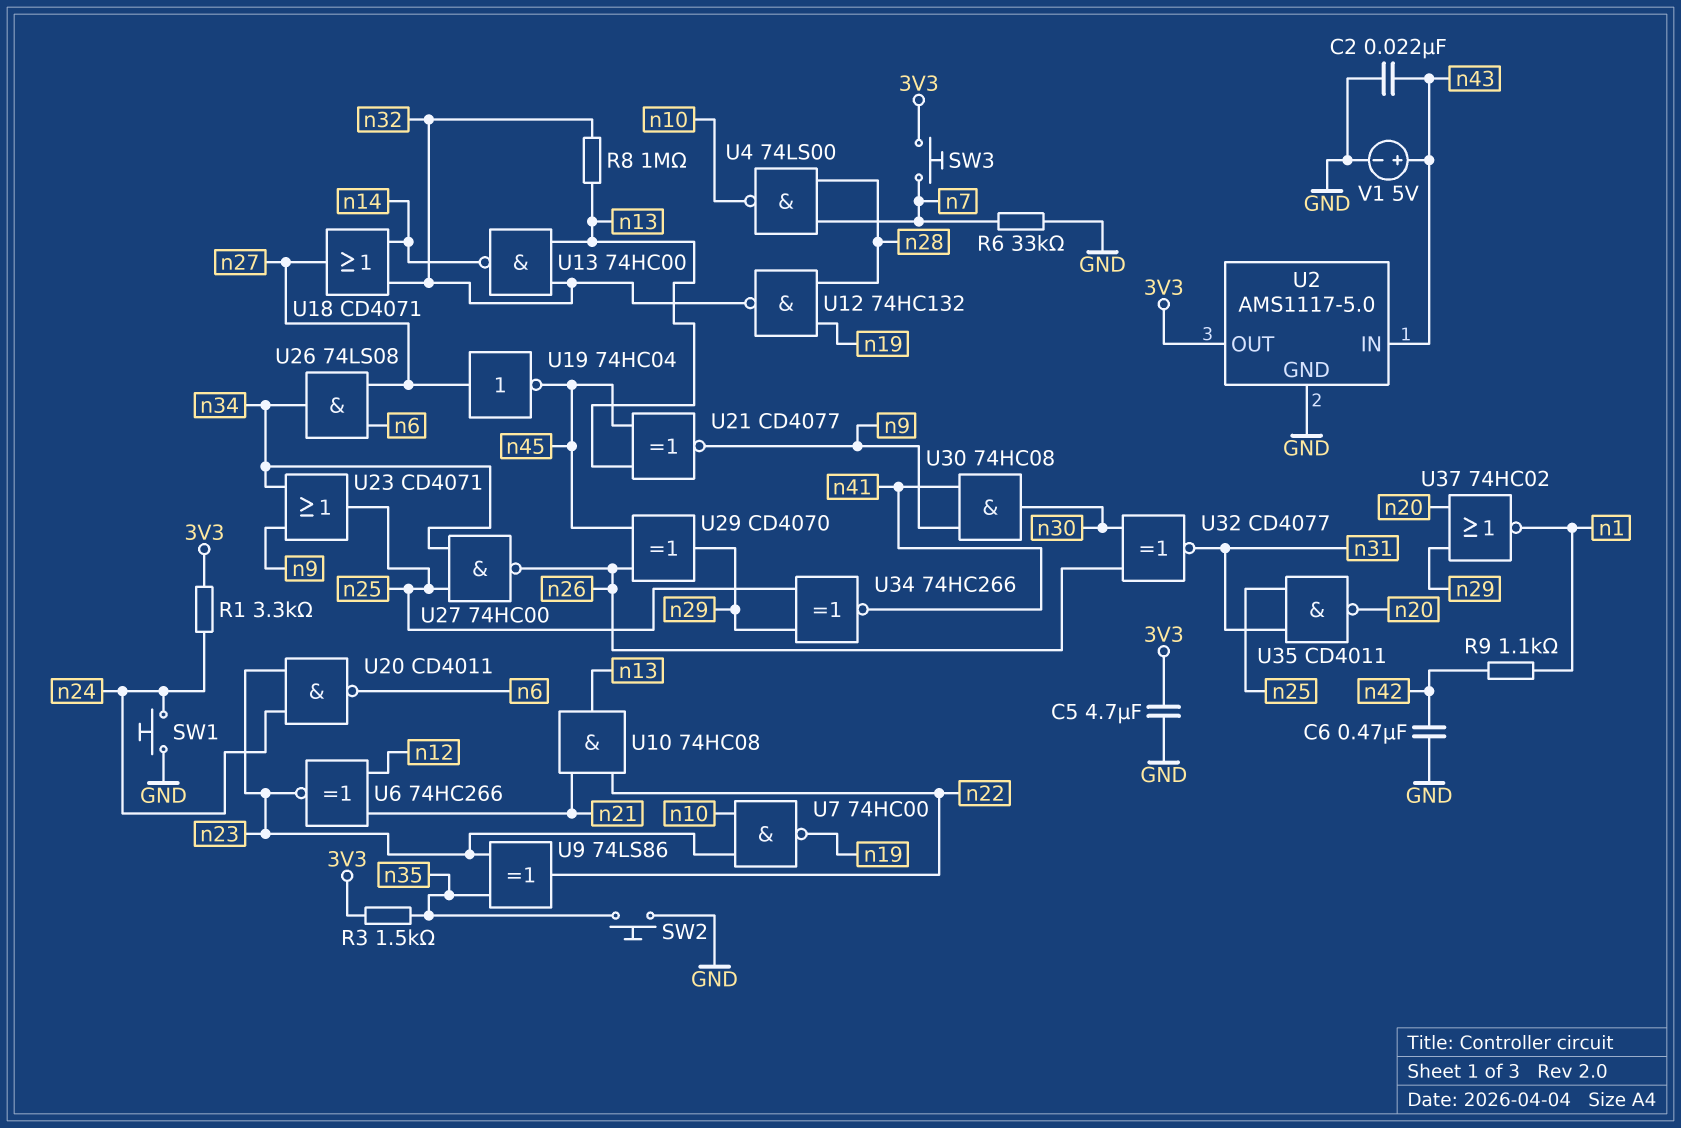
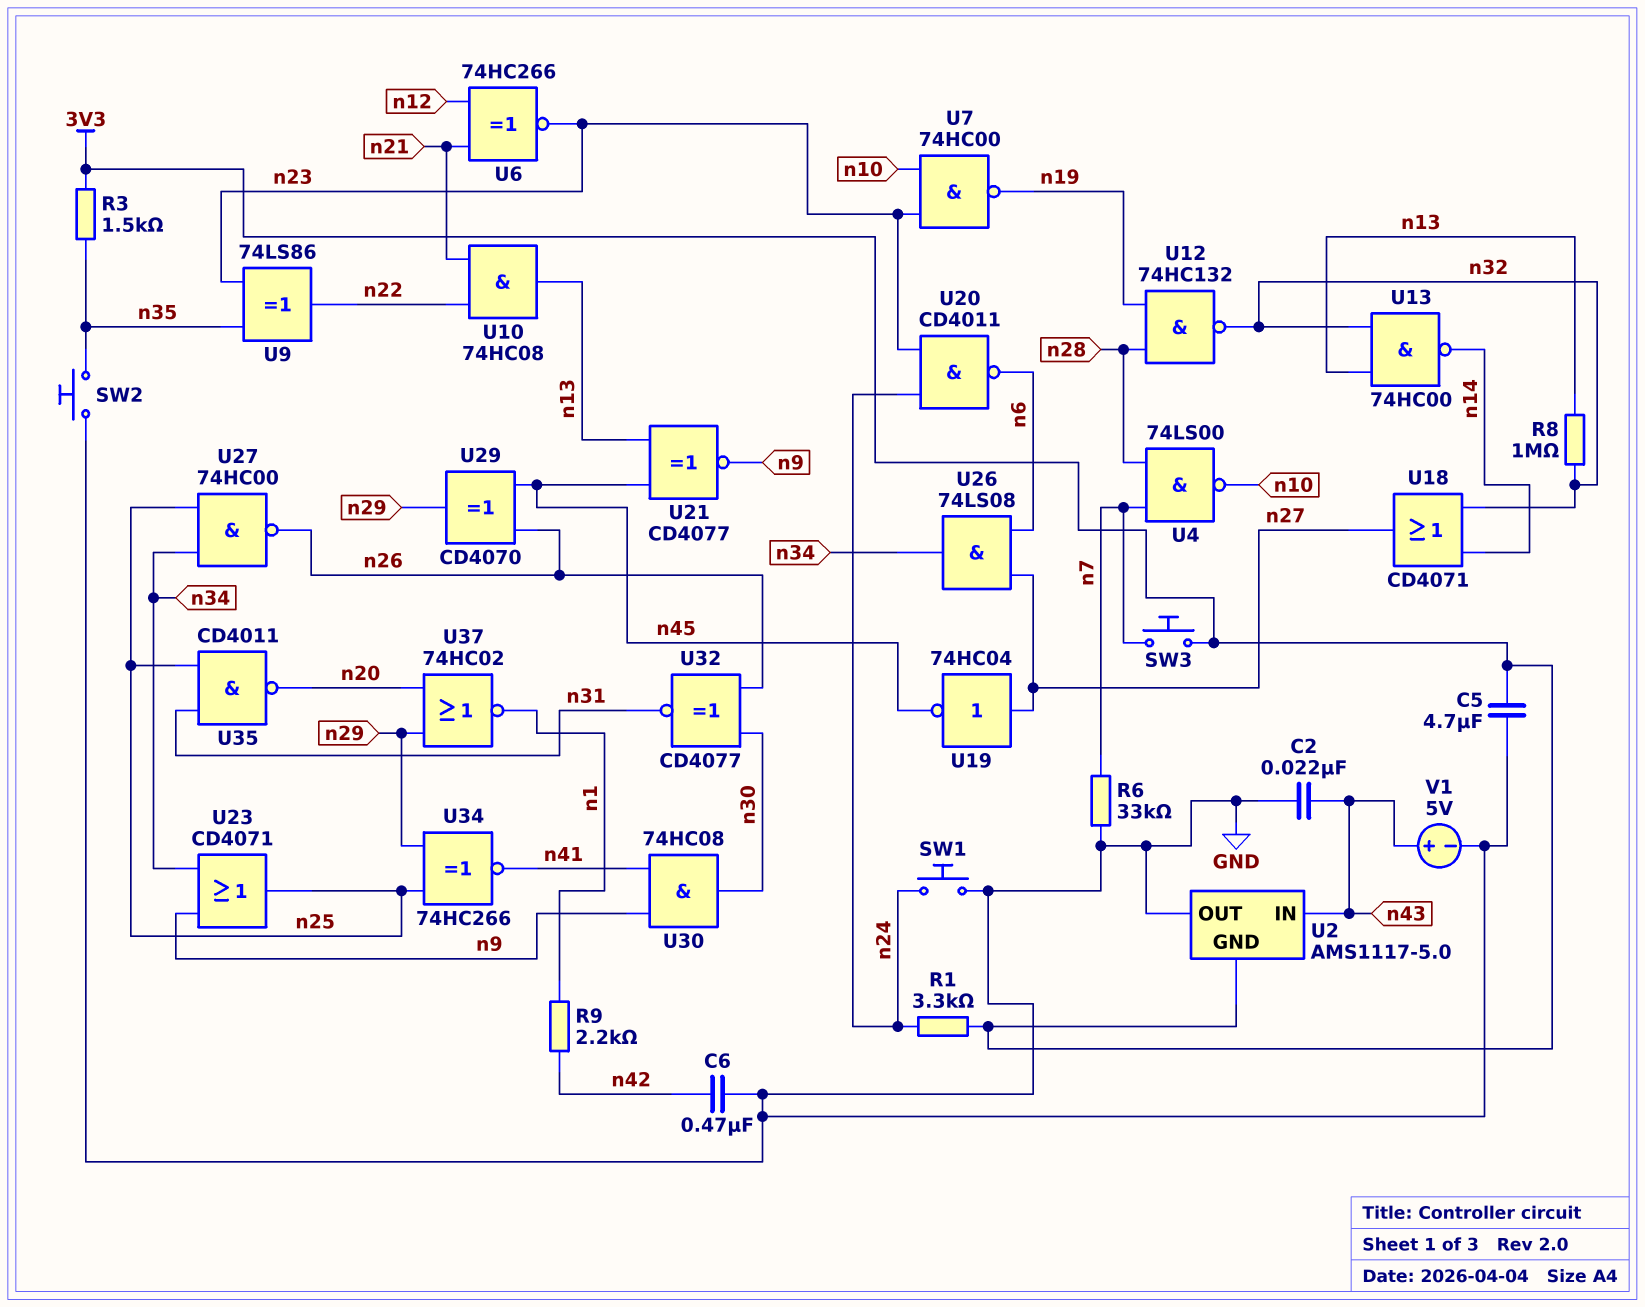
R9: 1.1k (n1, n42) -> 2.2k (n1, n42)
U2 pin GND: GND -> 3V3
U2 pin OUT: 3V3 -> GND

